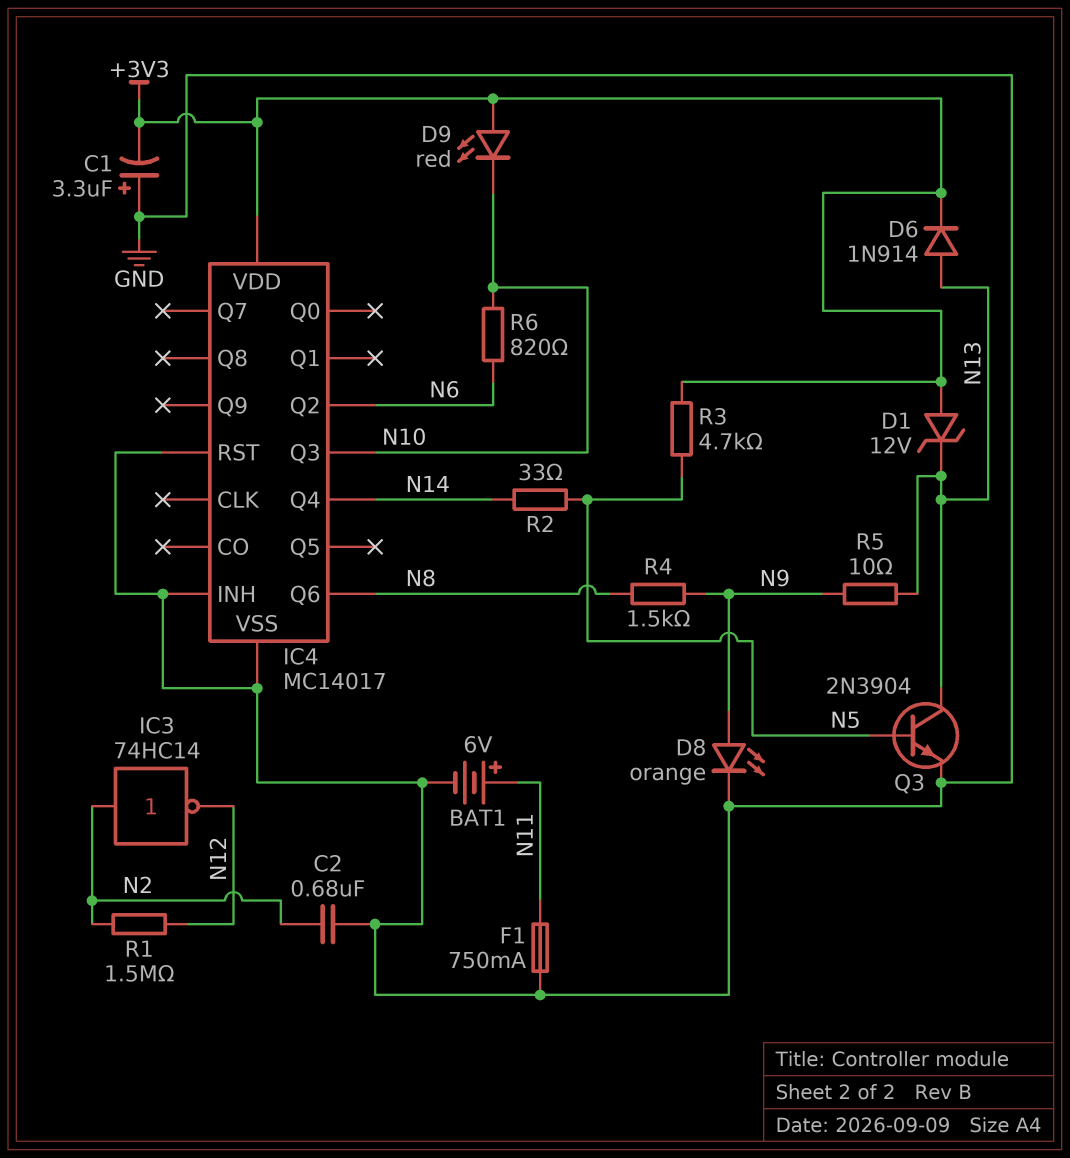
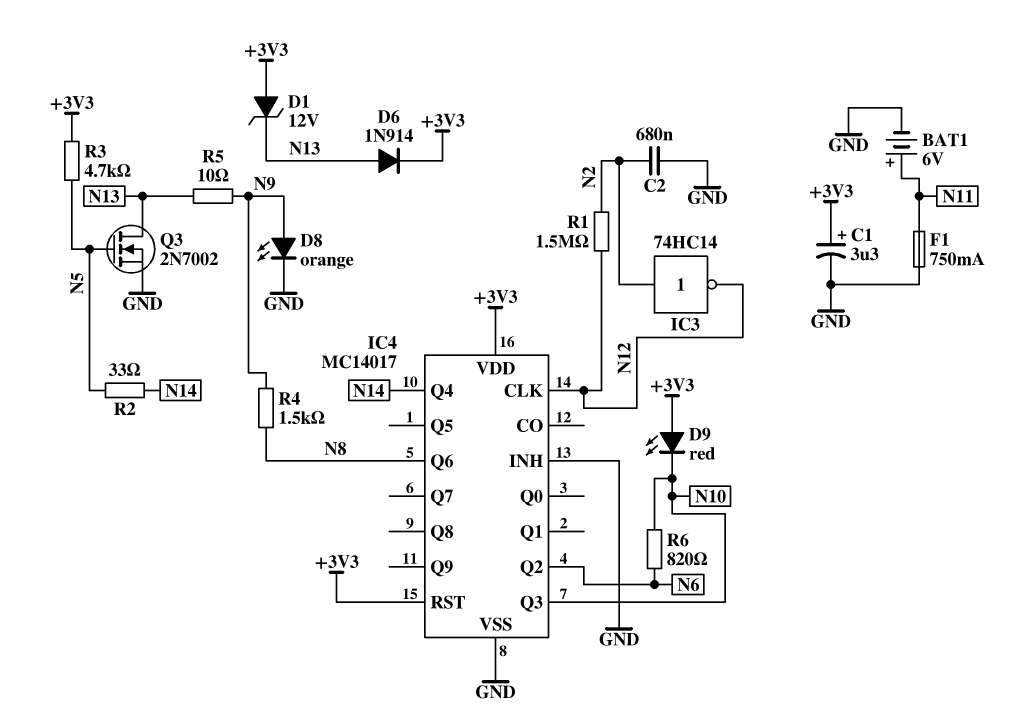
C1: 3.3uF (plus GND, minus +3V3) -> 3.3uF (plus +3V3, minus GND)
IC4 pin CLK: none -> N12
IC4 pin RST: GND -> +3V3
Q3: NPN 2N3904 (B N5, C N13, E GND) -> NMOS 2N7002 (G N5, D N13, S GND)

